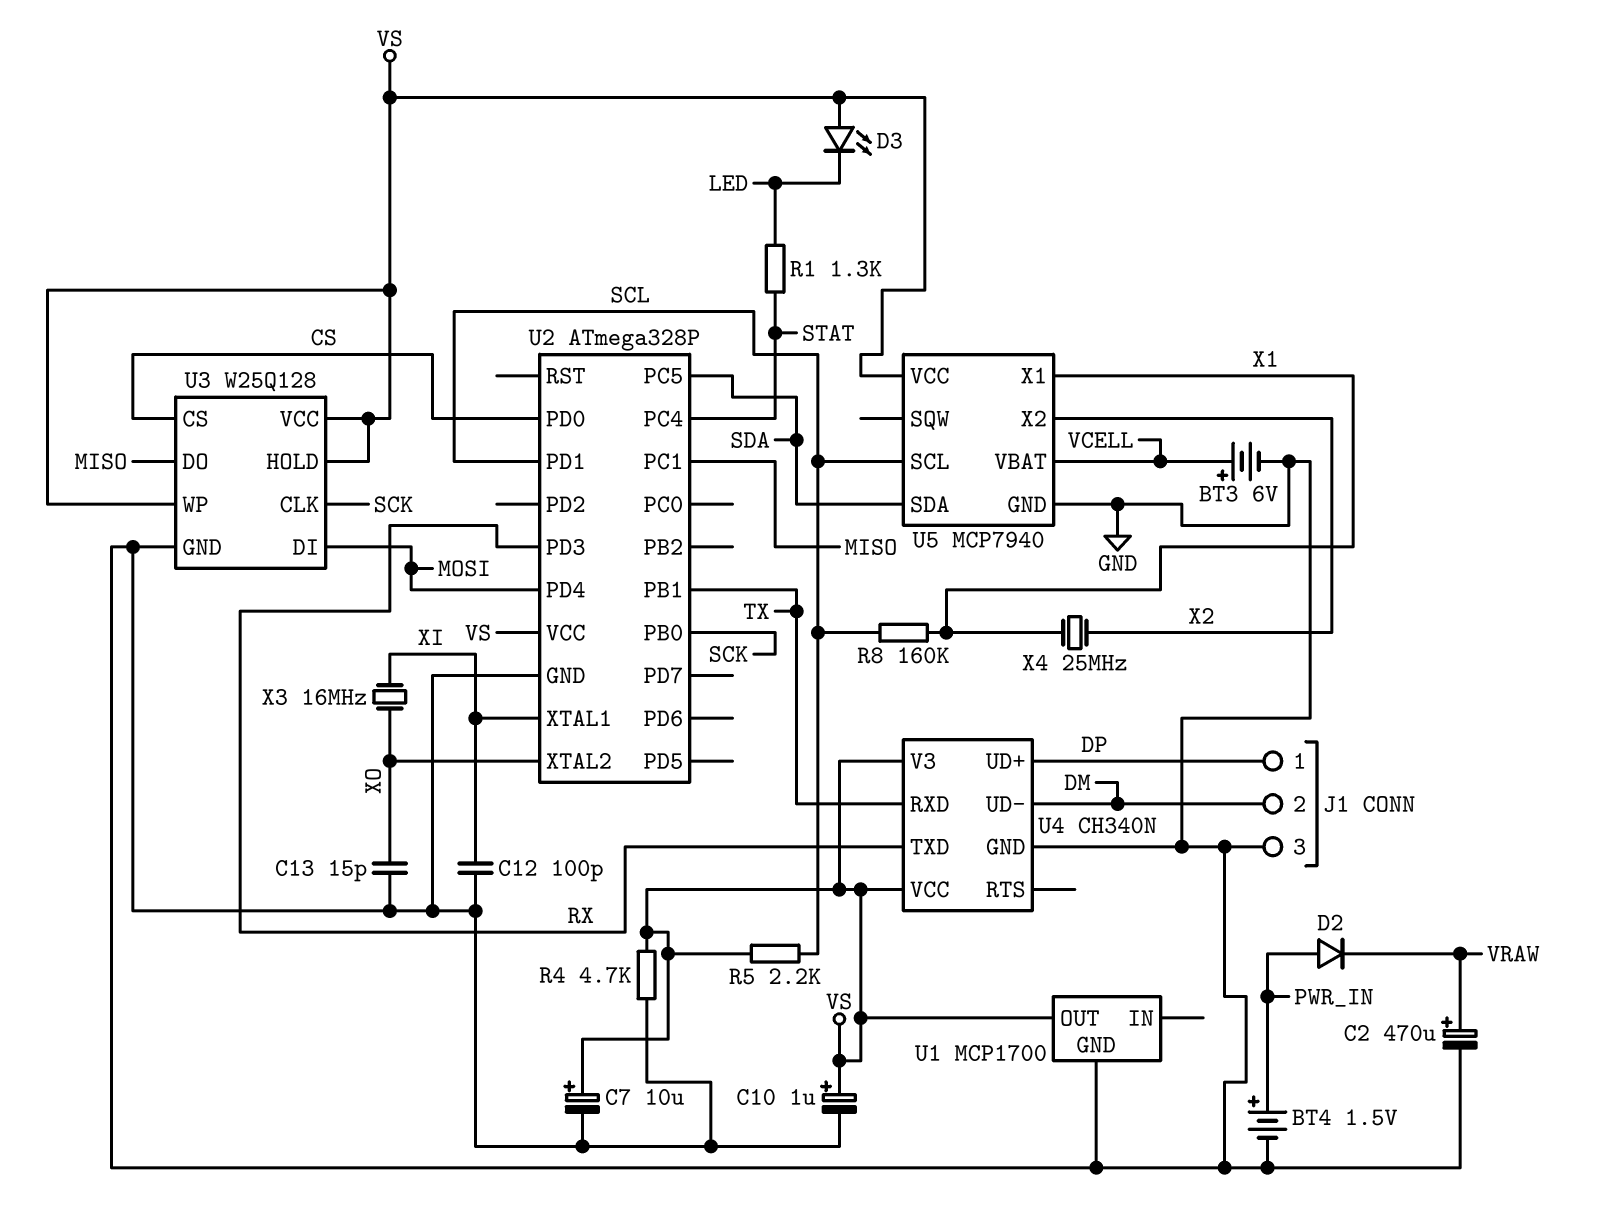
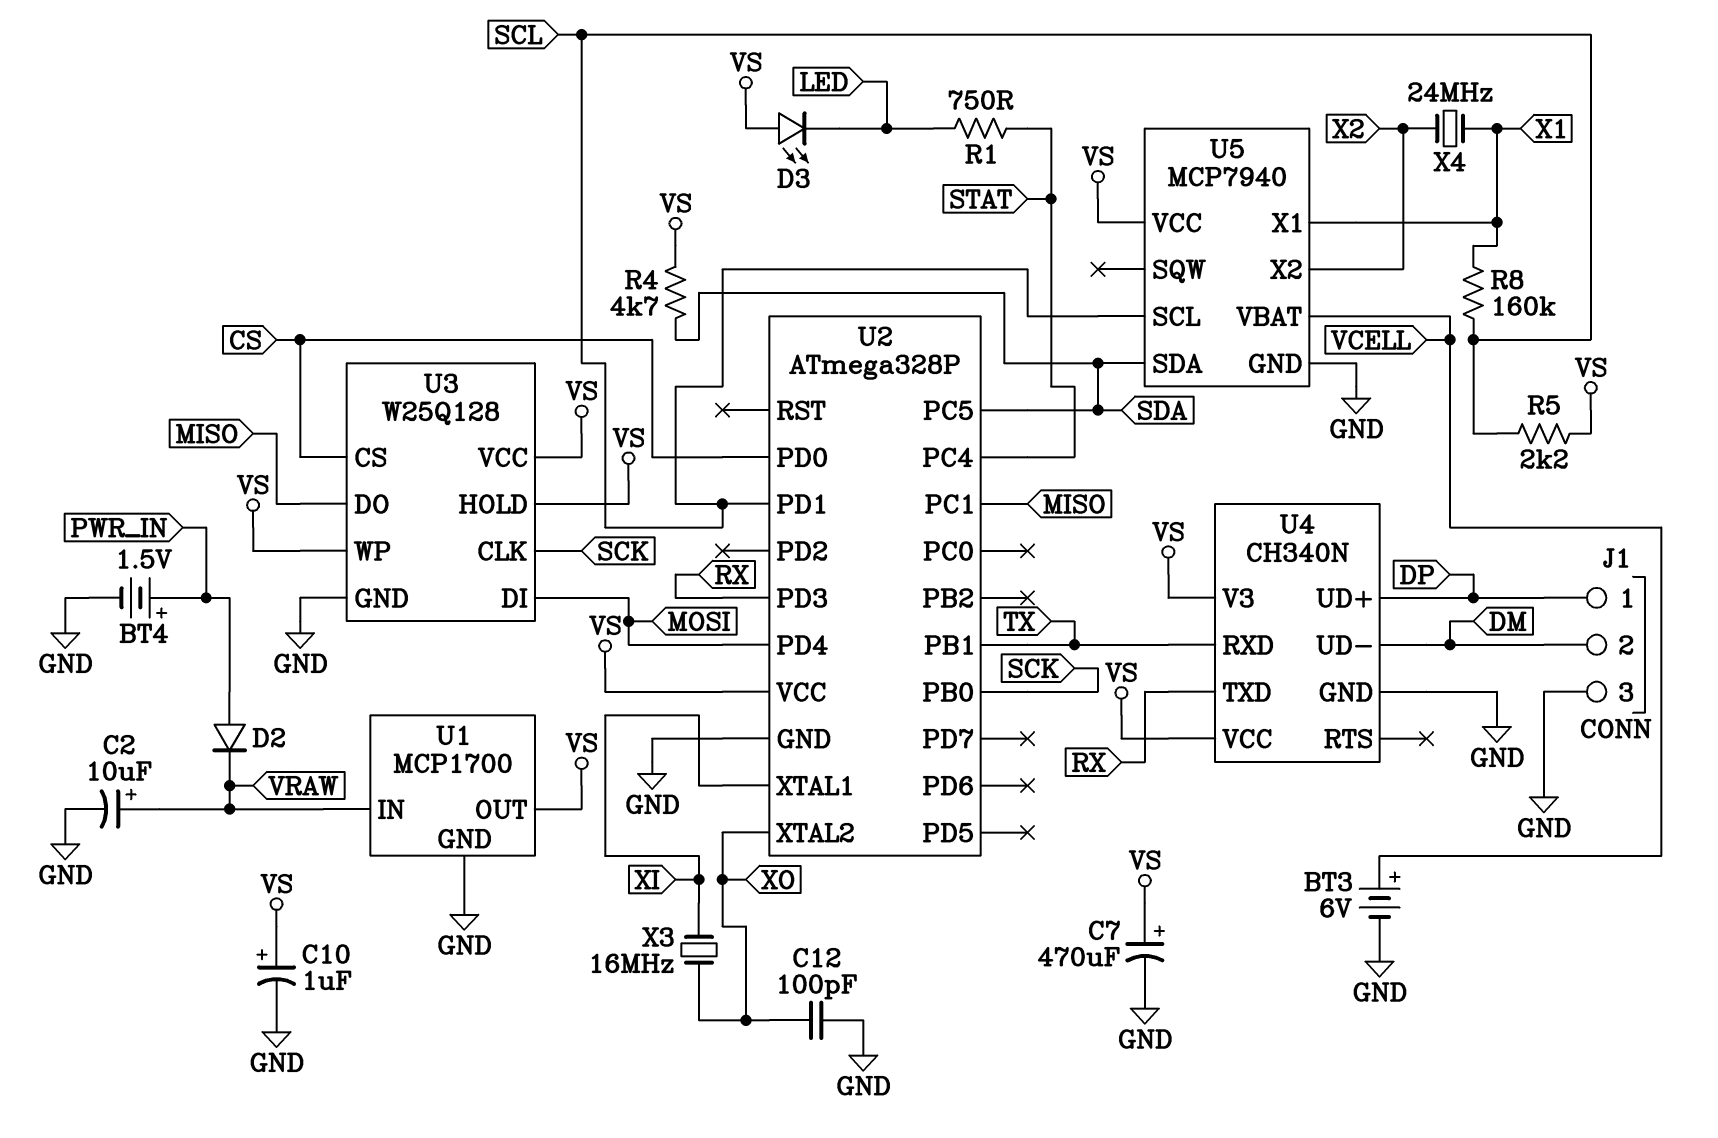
C2: 470uF (plus VRAW, minus GND) -> 10uF (plus VRAW, minus GND)
C7: 10uF (plus VS, minus GND) -> 470uF (plus VS, minus GND)
C12: 100pF (GND, XI) -> 100pF (GND, XO)
C13: 15pF (GND, XO) -> none
R1: 1.3k (LED, STAT) -> 750 (LED, STAT)
R4: 4.7k (GND, VS) -> 4.7k (SDA, VS)
U1 pin IN: none -> VRAW
X4: 25MHz (X1, X2) -> 24MHz (X1, X2)

